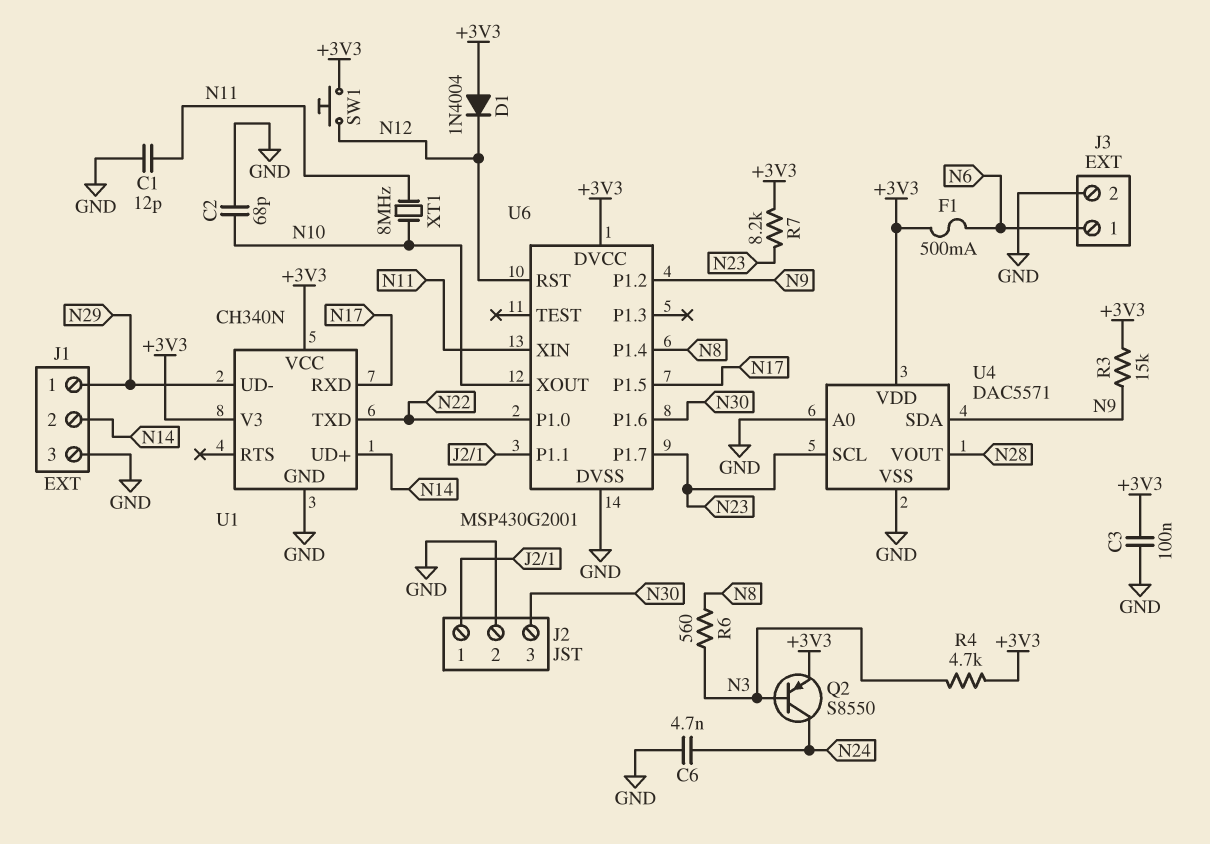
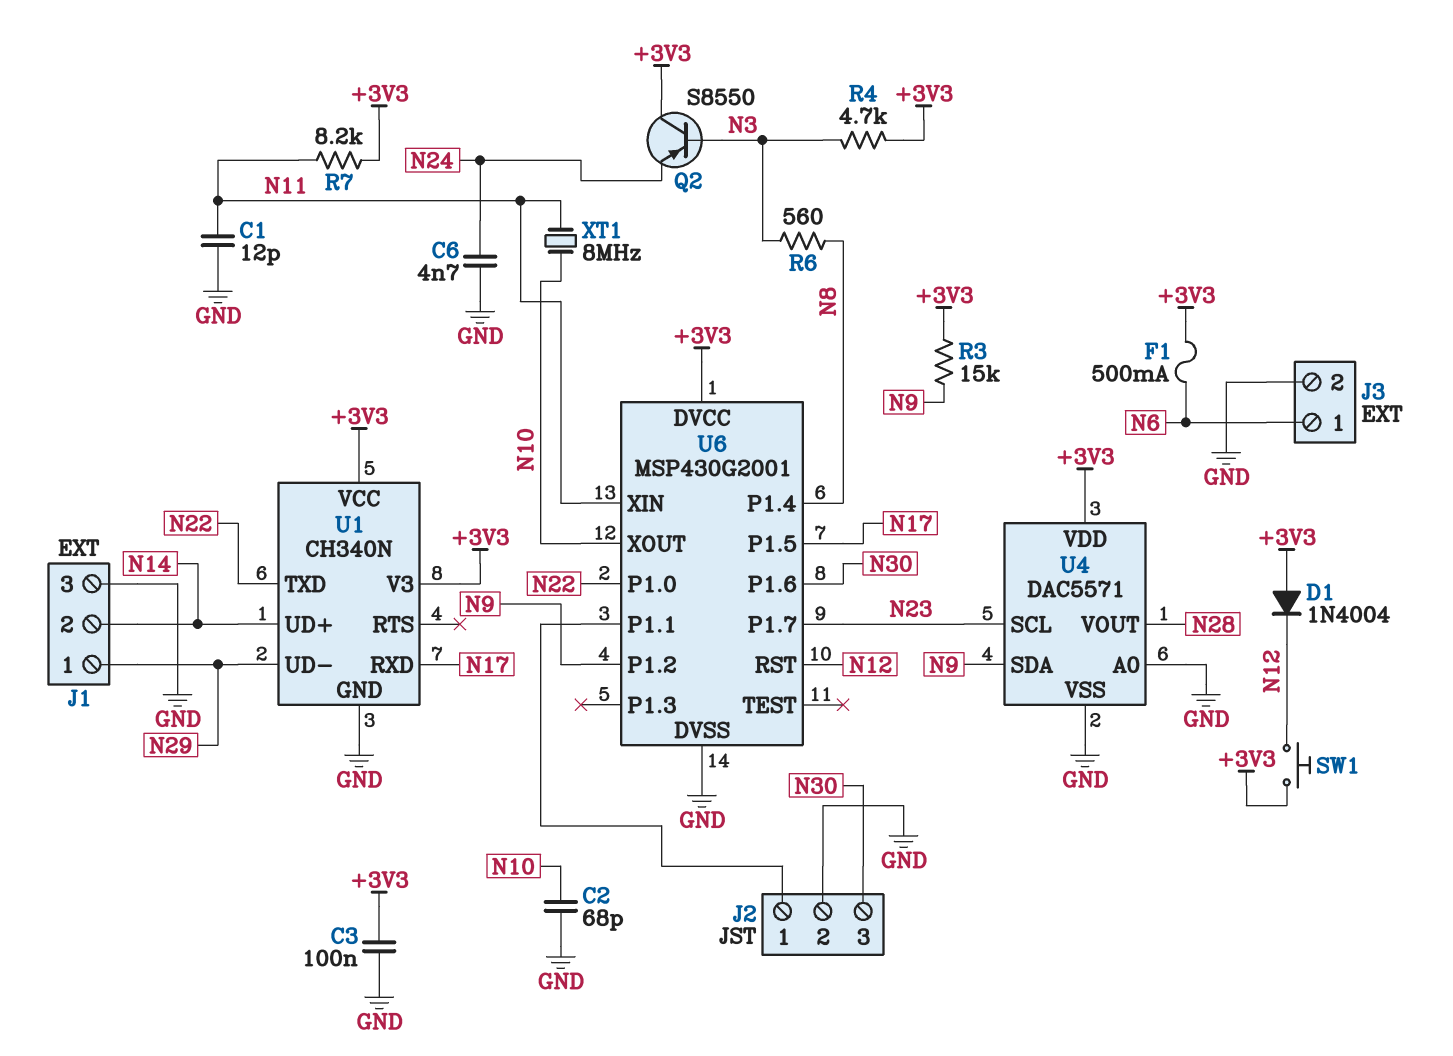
Q2: PNP S8550 (B N3, C N24, E +3V3) -> PNP S8550 (B N3, C +3V3, E N24)
R7: 8.2k (+3V3, N23) -> 8.2k (+3V3, N11)

